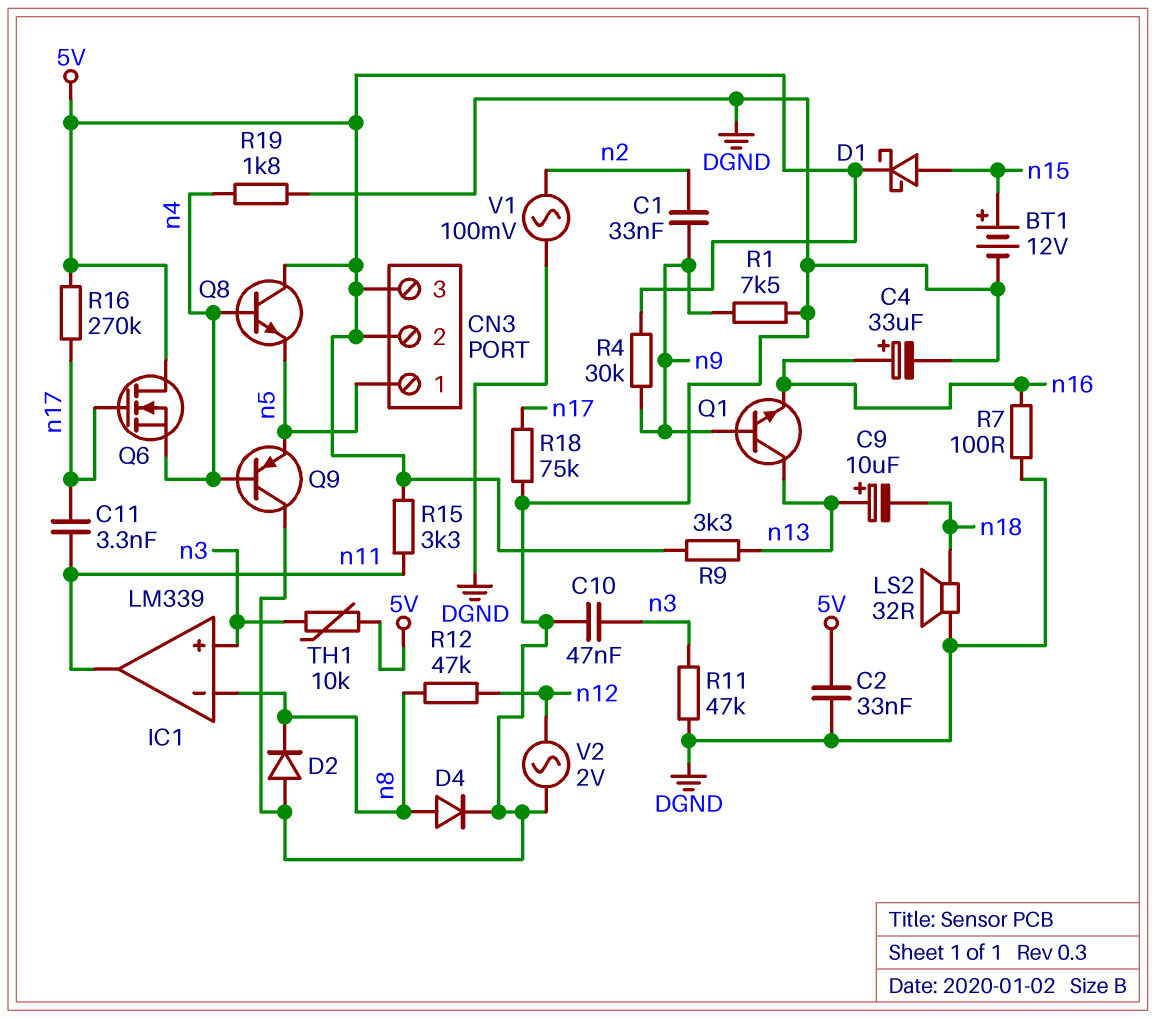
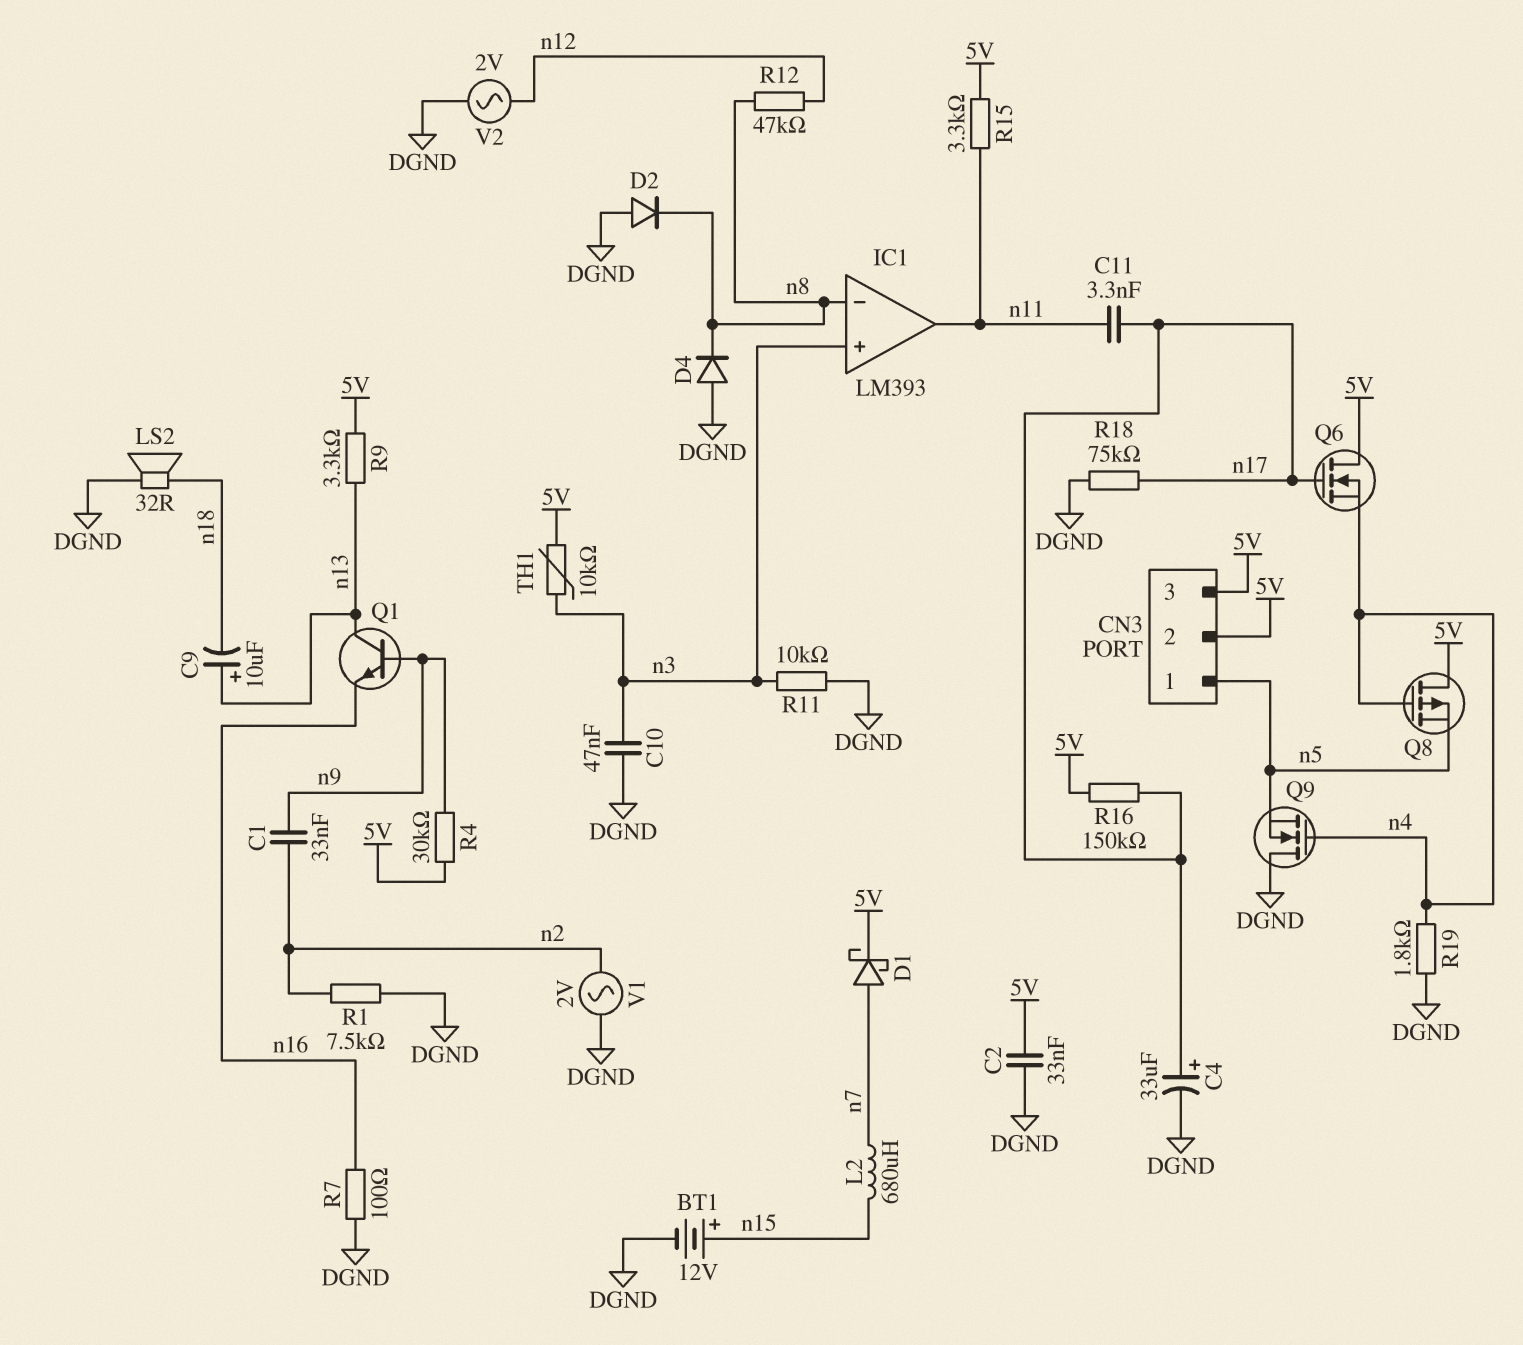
C4: 33uF (plus n16, minus DGND) -> 33uF (plus n17, minus DGND)
D1: schottky (A n15, K 5V) -> schottky (A n7, K 5V)
D4: diode (A n8, K DGND) -> diode (A DGND, K n8)
IC1: LM339 -> LM393
L2: none -> 680uH (n7, n15)
Q8: NPN (B n4, C 5V, E n5) -> PMOS (G n4, D 5V, S n5)
Q9: PNP (B n4, C DGND, E n5) -> NMOS (G n4, D DGND, S n5)
R1: 7.5k (DGND, n9) -> 7.5k (DGND, n2)
R11: 47k (DGND, n3) -> 10k (DGND, n3)
R16: 270k (5V, n17) -> 150k (5V, n17)
V1: AC 100mV (DGND, n2) -> AC 2V (DGND, n2)

